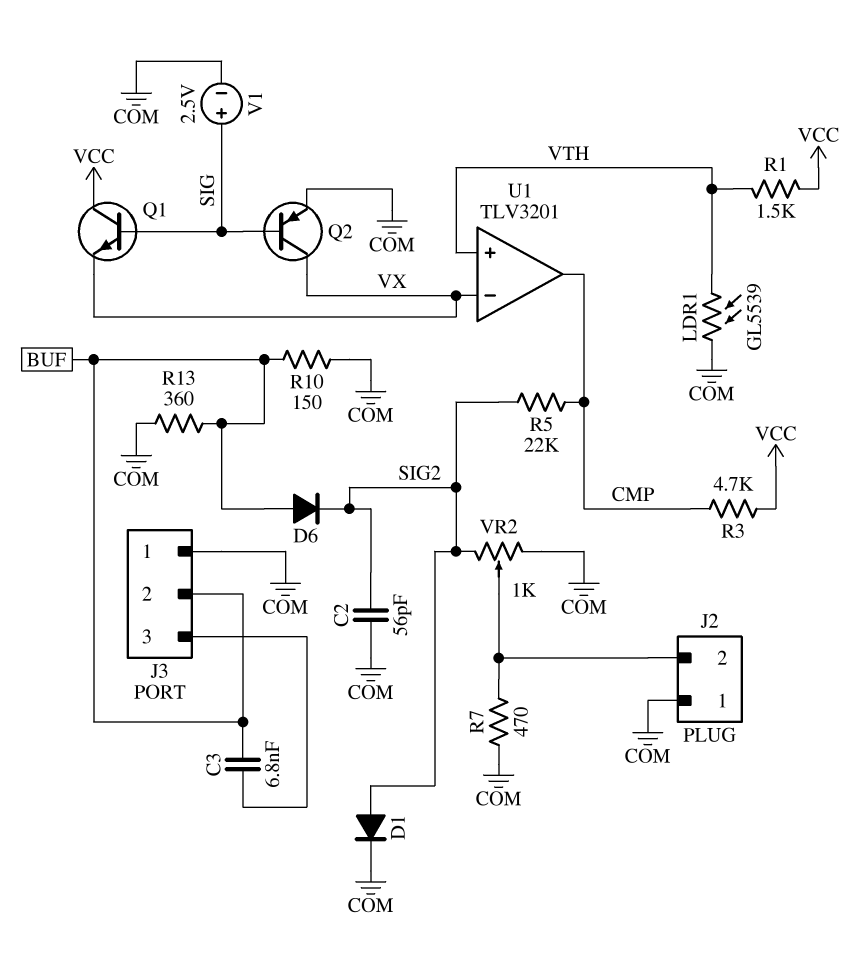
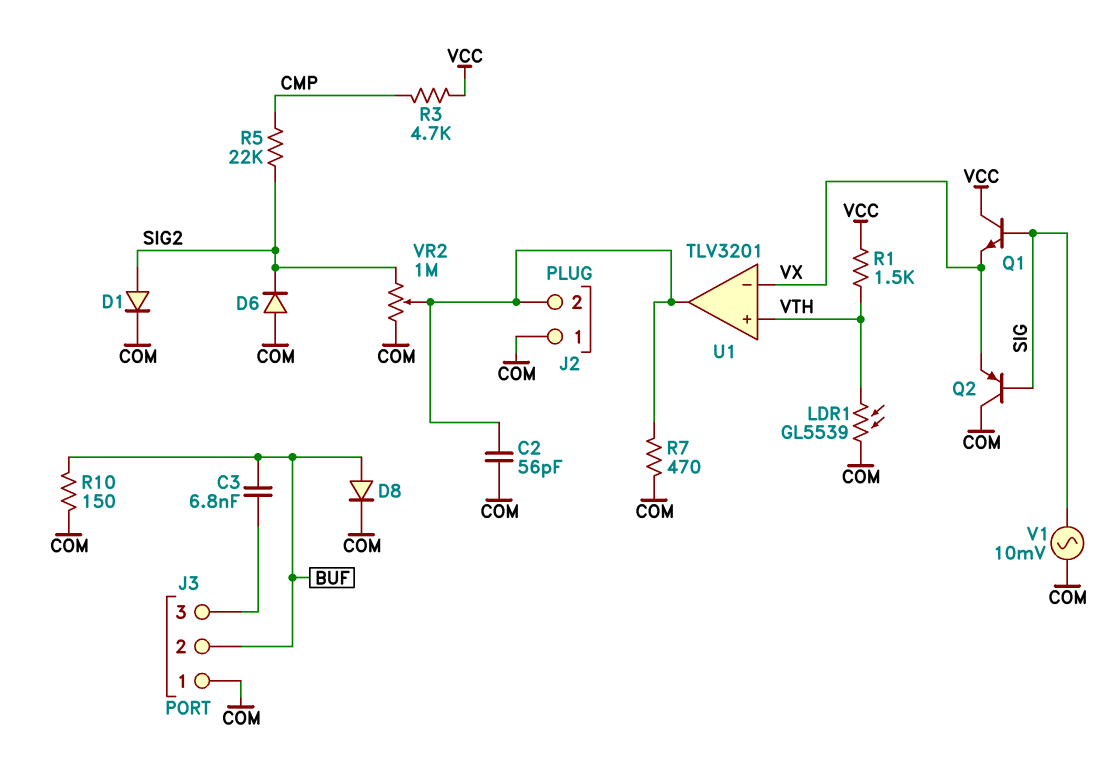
C2: 56pF (COM, SIG2) -> 56pF (COM, J2/2)
D6: diode (A BUF, K SIG2) -> diode (A COM, K SIG2)
D8: none -> diode (A BUF, K COM)
Q2: PNP (B SIG, C VX, E COM) -> PNP (B SIG, C COM, E VX)
R13: 360 (BUF, COM) -> none
U1 pin out: CMP -> J2/2
V1: 2.5V (plus SIG, minus COM) -> AC 10mV (COM, SIG)
VR2: 1k (COM, SIG2, wiper J2/2) -> 1M (COM, SIG2, wiper J2/2)

